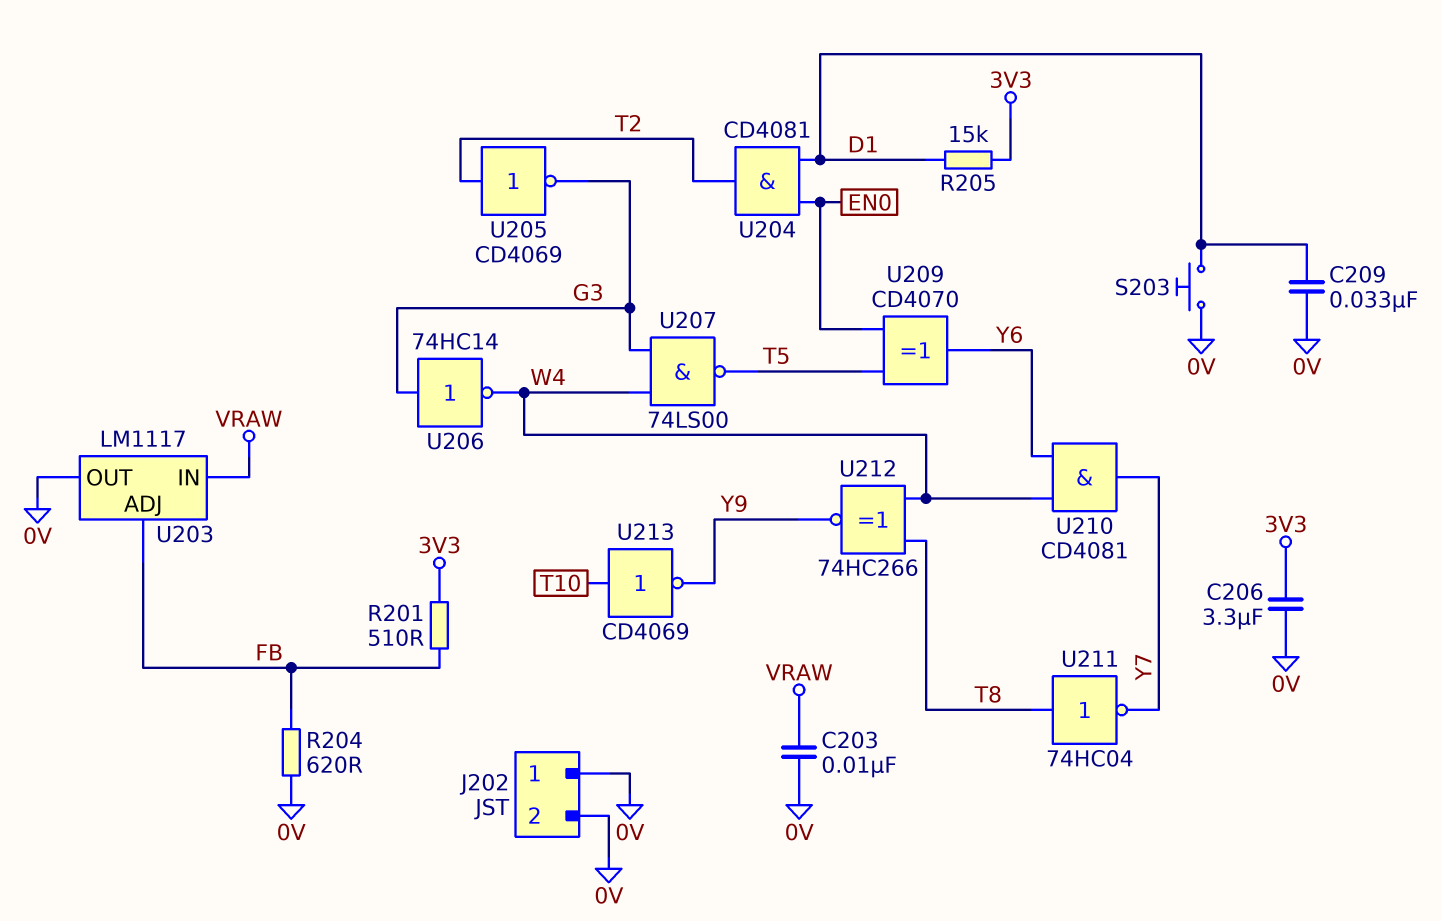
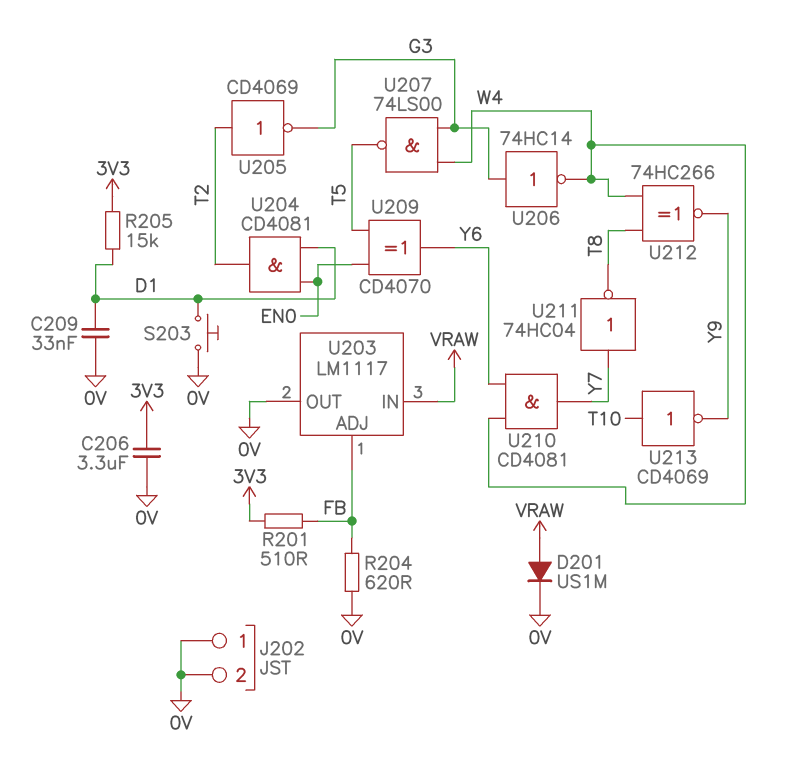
C203: 10nF (0V, VRAW) -> none
D201: none -> diode US1M (A VRAW, K 0V)
U211: NOT 74HC04 (in T8, out Y7) -> NOT 74HC04 (in Y7, out T8)

